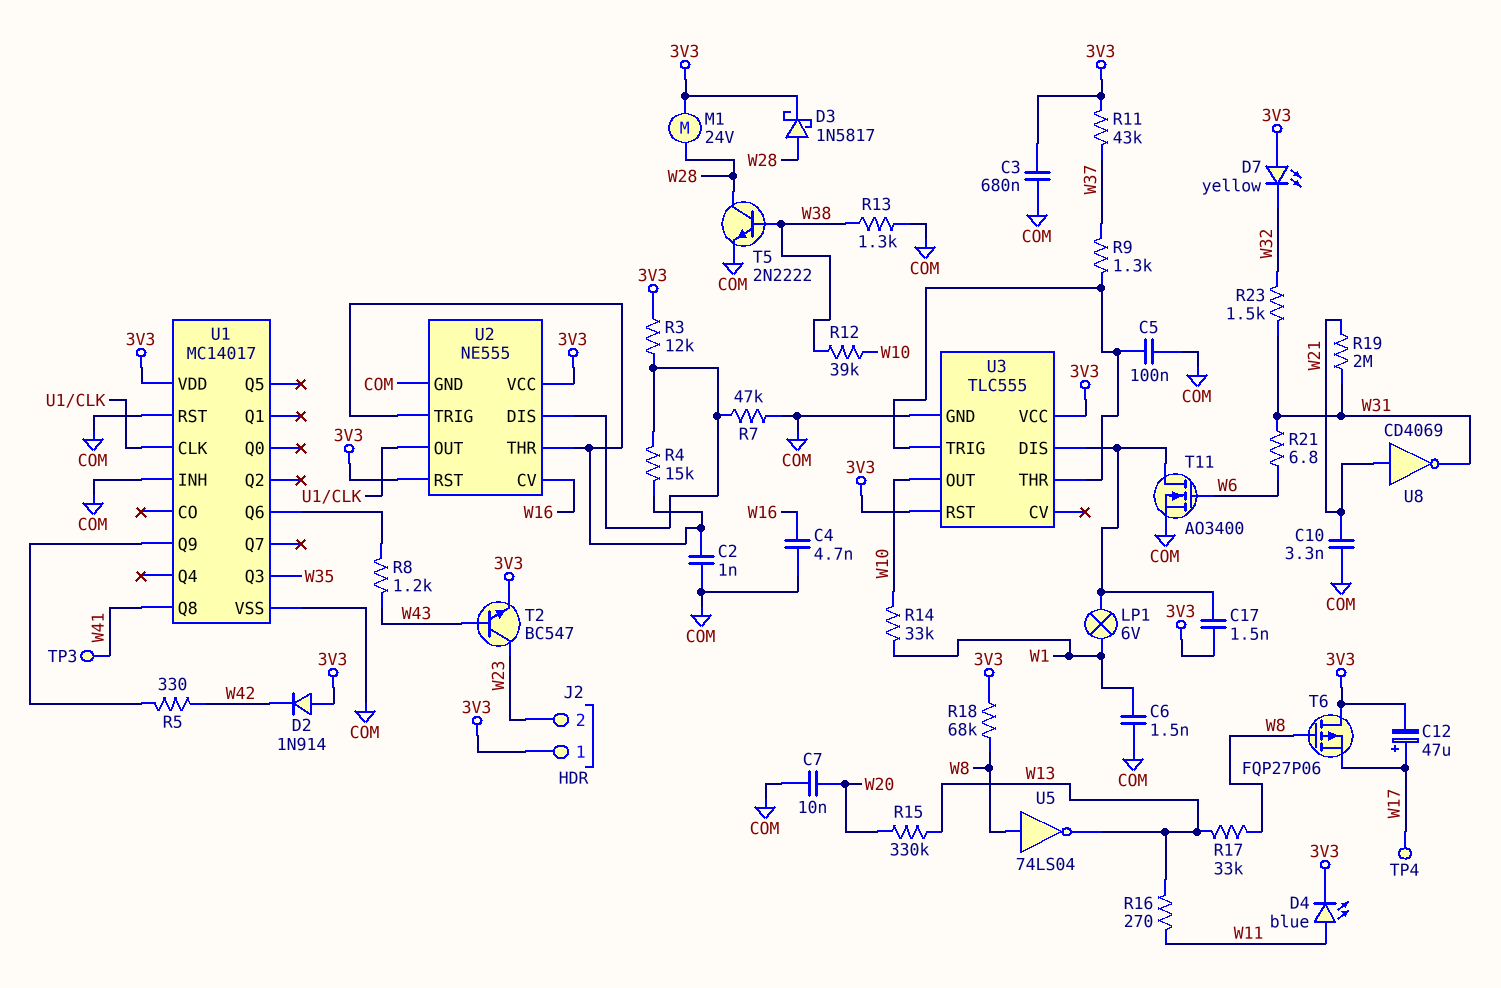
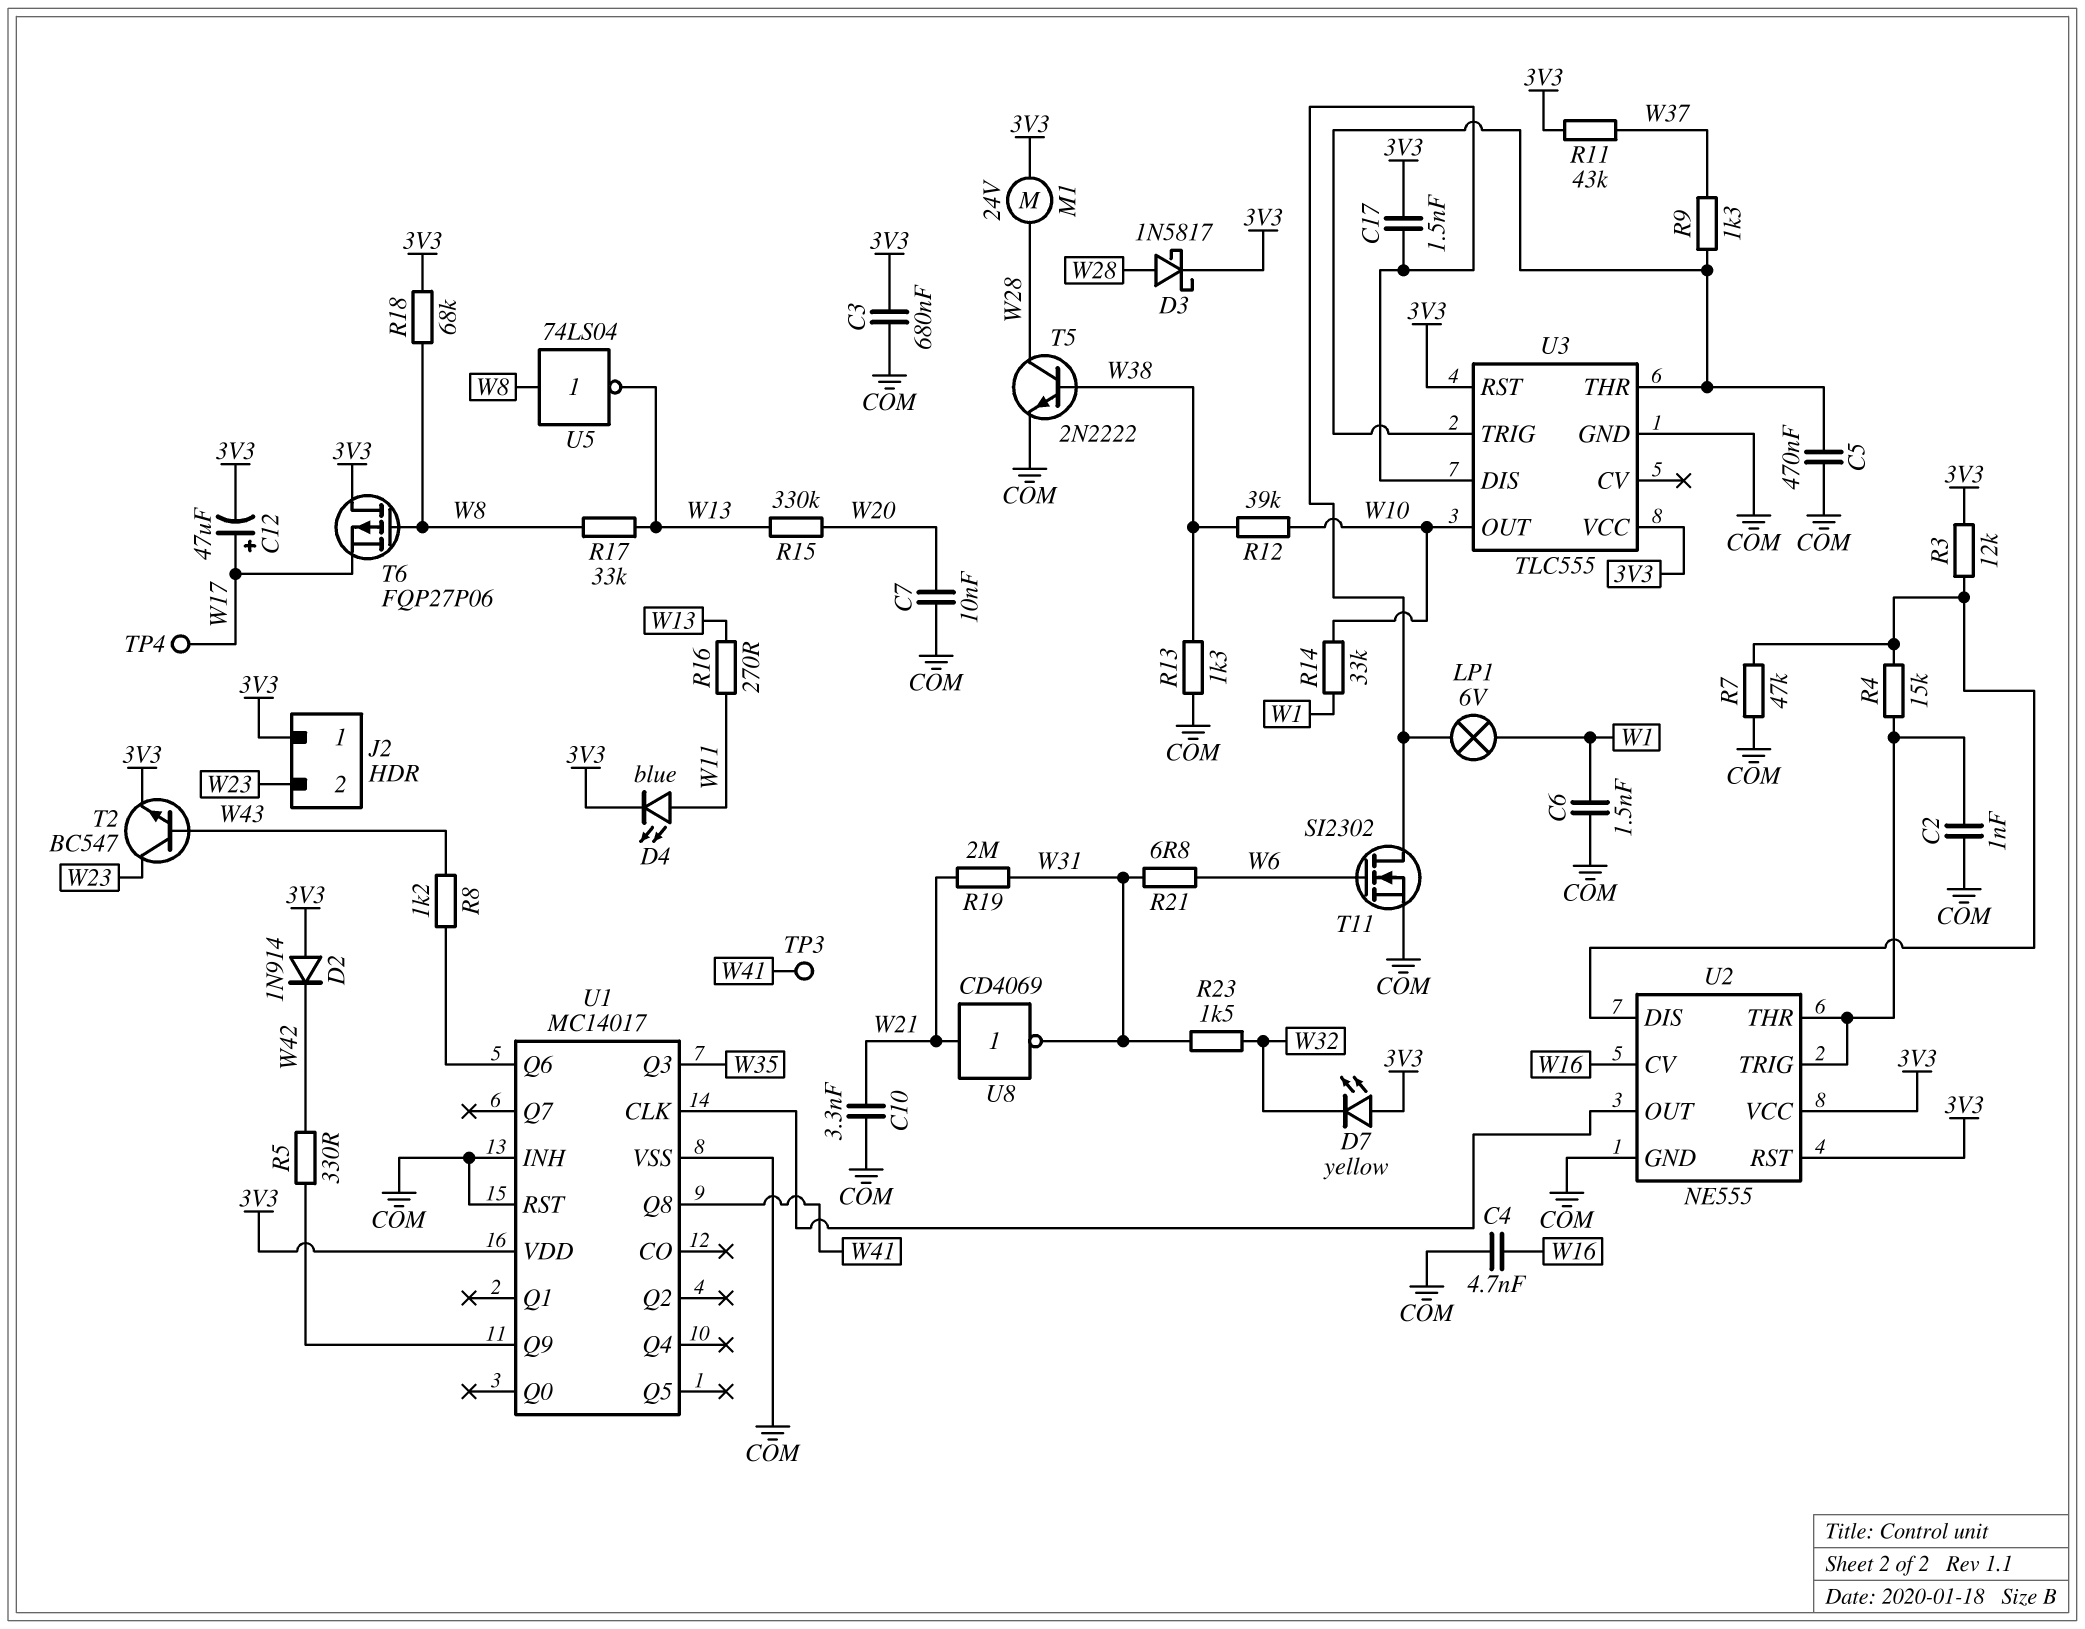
C5: 100nF (COM, U3/THR) -> 470nF (COM, U3/THR)
T11: NMOS AO3400 (G W6, D U3/DIS, S COM) -> NMOS SI2302 (G W6, D U3/DIS, S COM)

